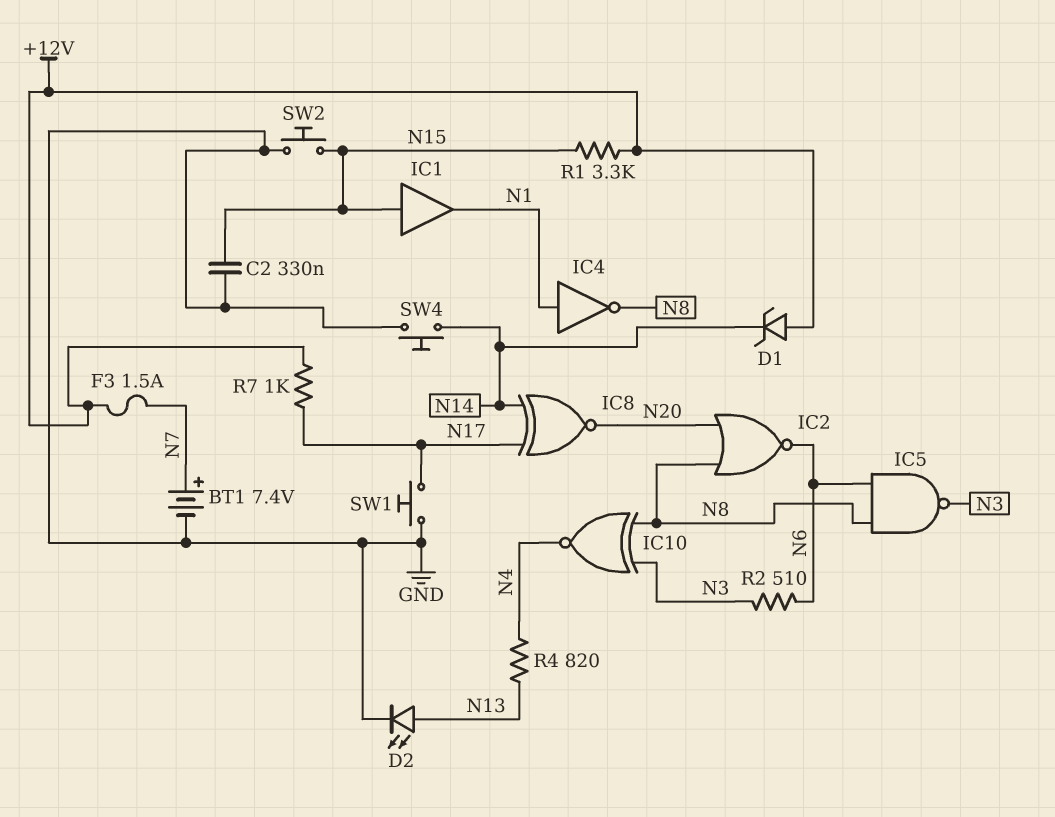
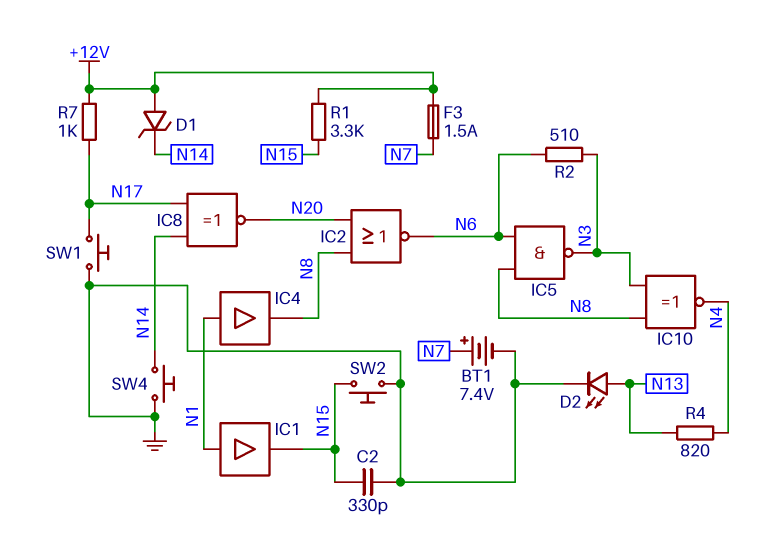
C2: 330nF (GND, N15) -> 330pF (GND, N15)
IC1: buffer (in N15, out N1) -> buffer (in N1, out N15)
IC4: NOT (in N1, out N8) -> buffer (in N1, out N8)

